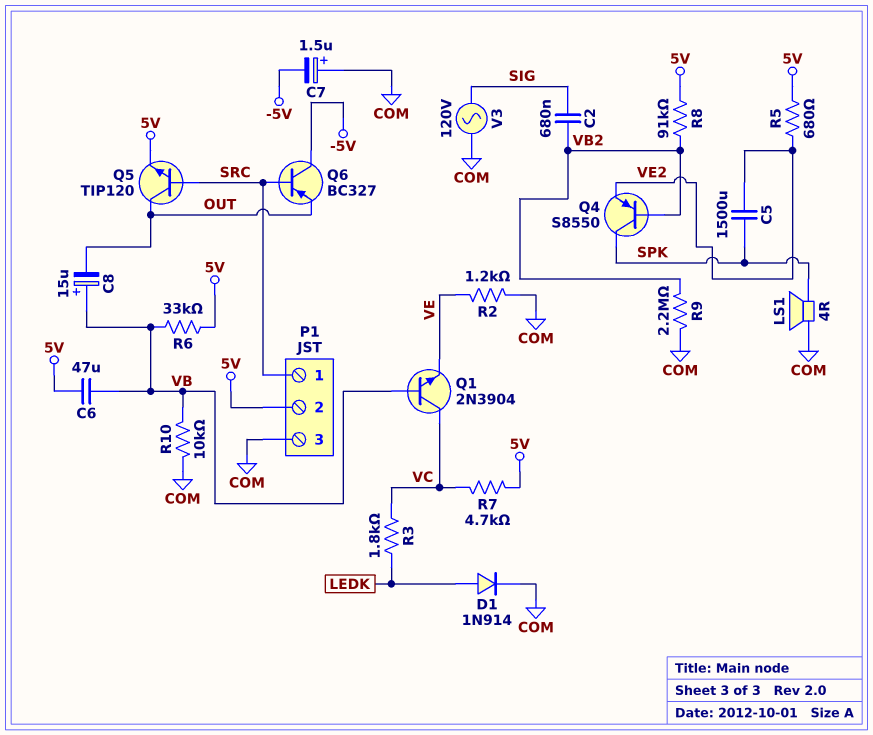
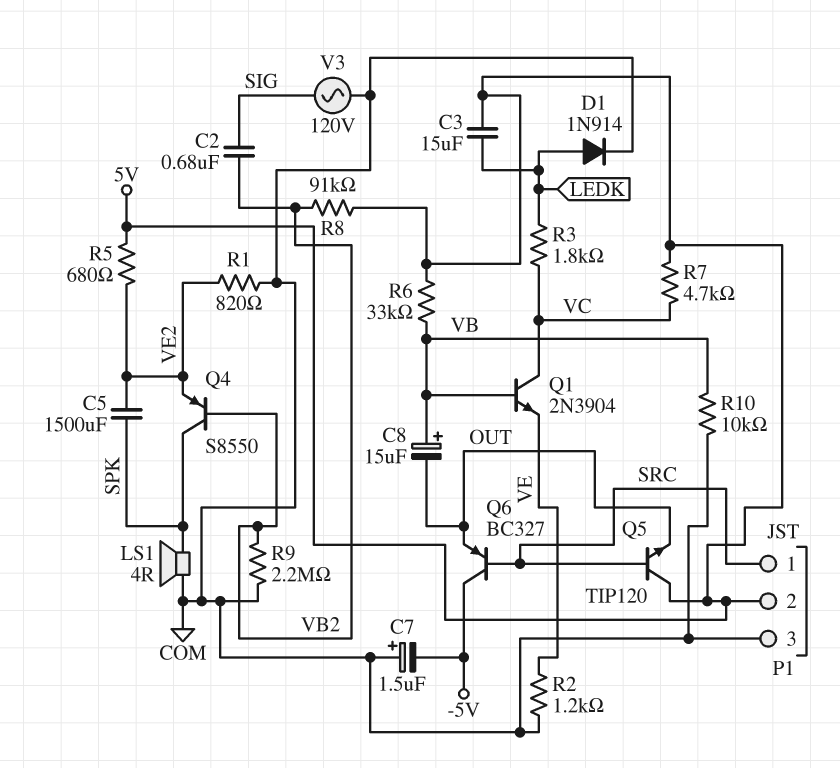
C3: none -> 15uF (5V, LEDK)
C6: 47uF (5V, VB) -> none
Q5: NPN TIP120 (B SRC, C OUT, E 5V) -> NPN TIP120 (B SRC, C 5V, E OUT)
R1: none -> 820 (COM, VE2)

